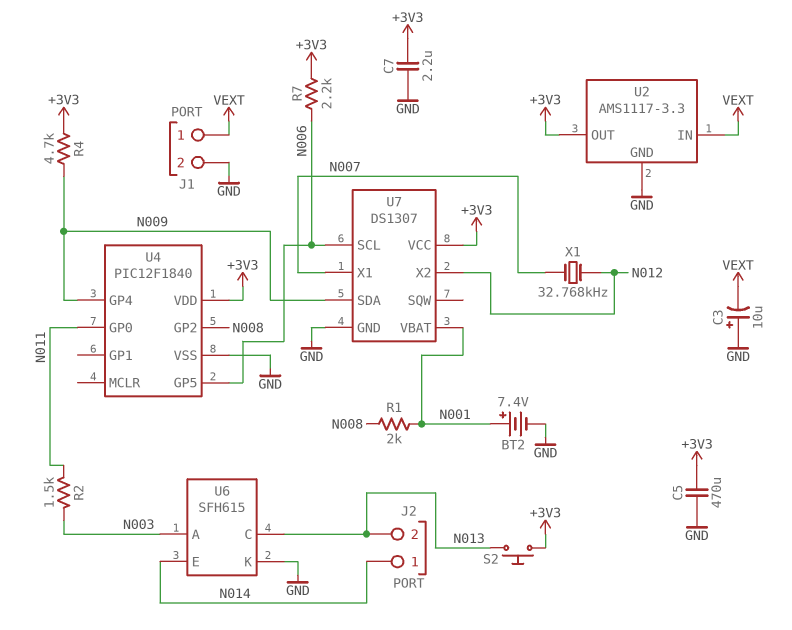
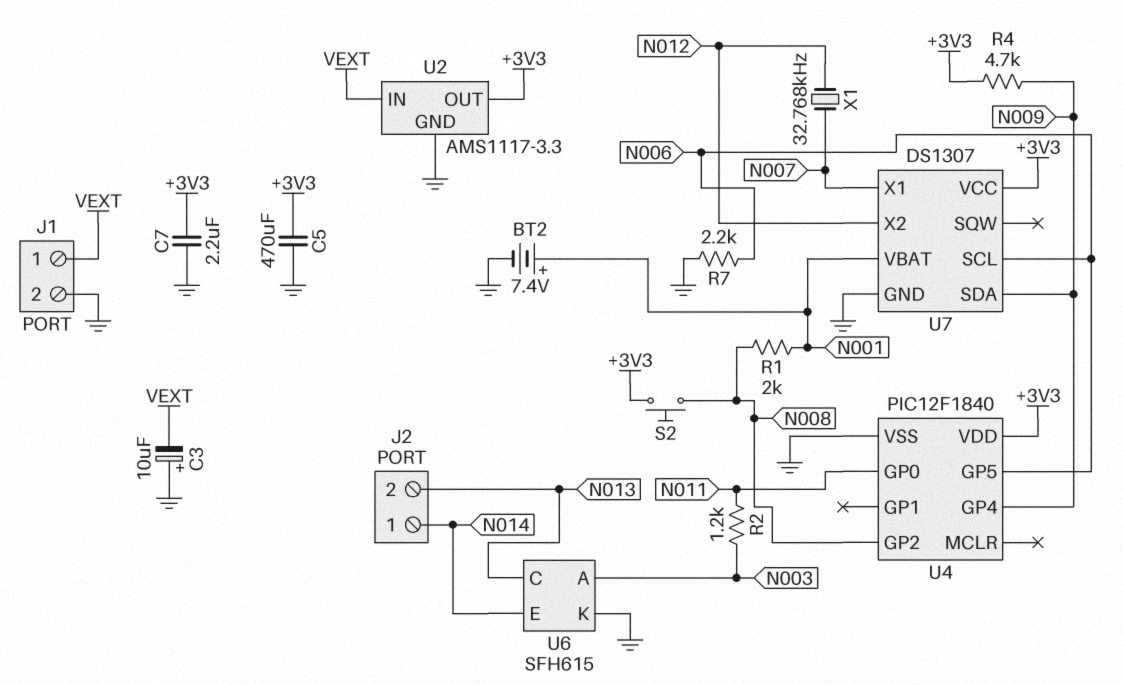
R2: 1.5k (N003, N011) -> 1.2k (N003, N011)
R7: 2.2k (+3V3, N006) -> 2.2k (GND, N006)
S2: button (+3V3, N013) -> button (+3V3, N008)

